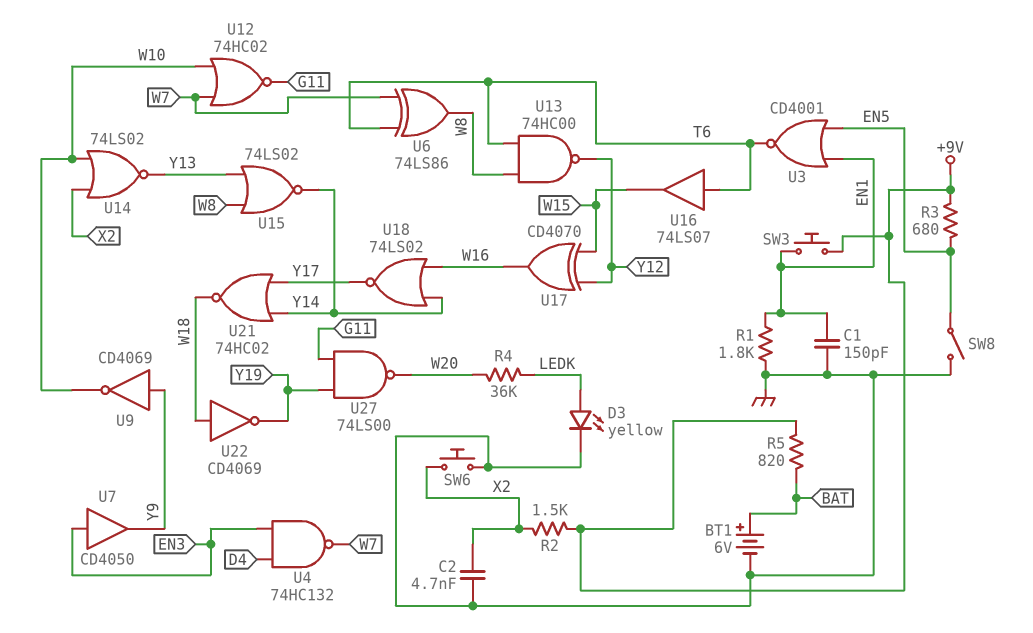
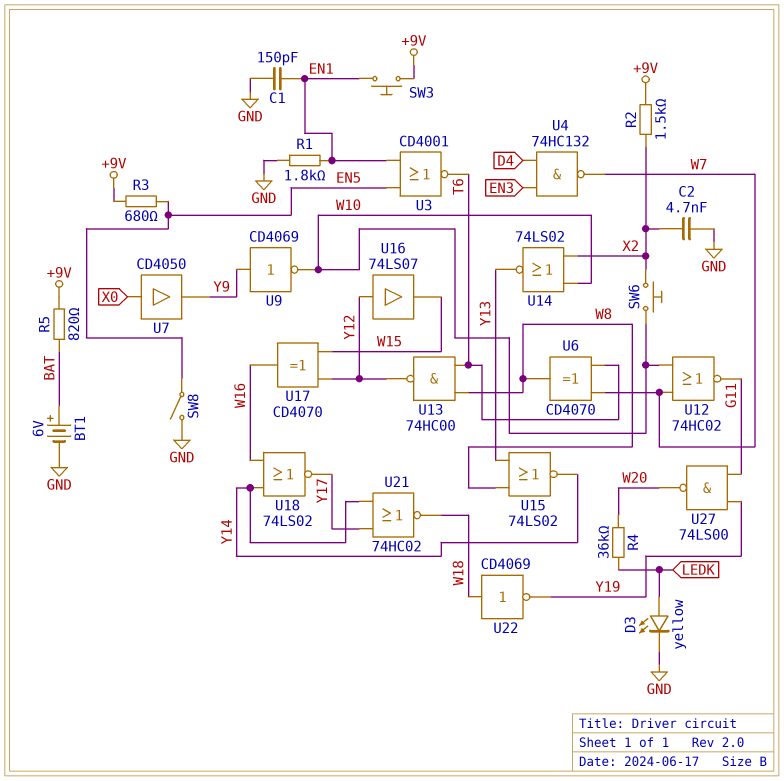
SW6: button (GND, X2) -> button (W10, X2)
U6: XOR 74LS86 (in T6, in W7, out W8) -> XOR CD4070 (in T6, in W7, out W8)
U7: buffer CD4050 (in EN3, out Y9) -> buffer CD4050 (in X0, out Y9)
U16: buffer 74LS07 (in T6, out W15) -> buffer 74LS07 (in Y12, out W15)

